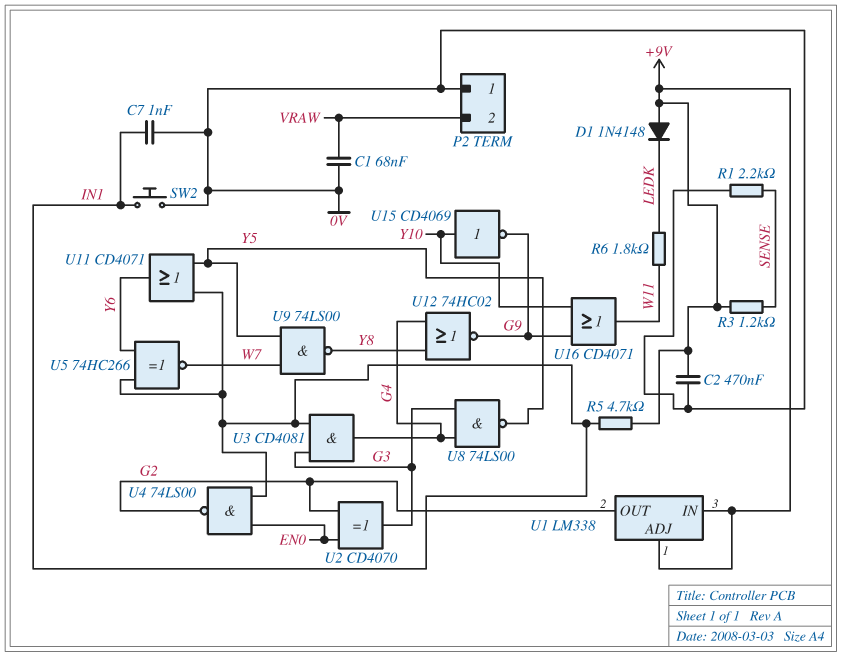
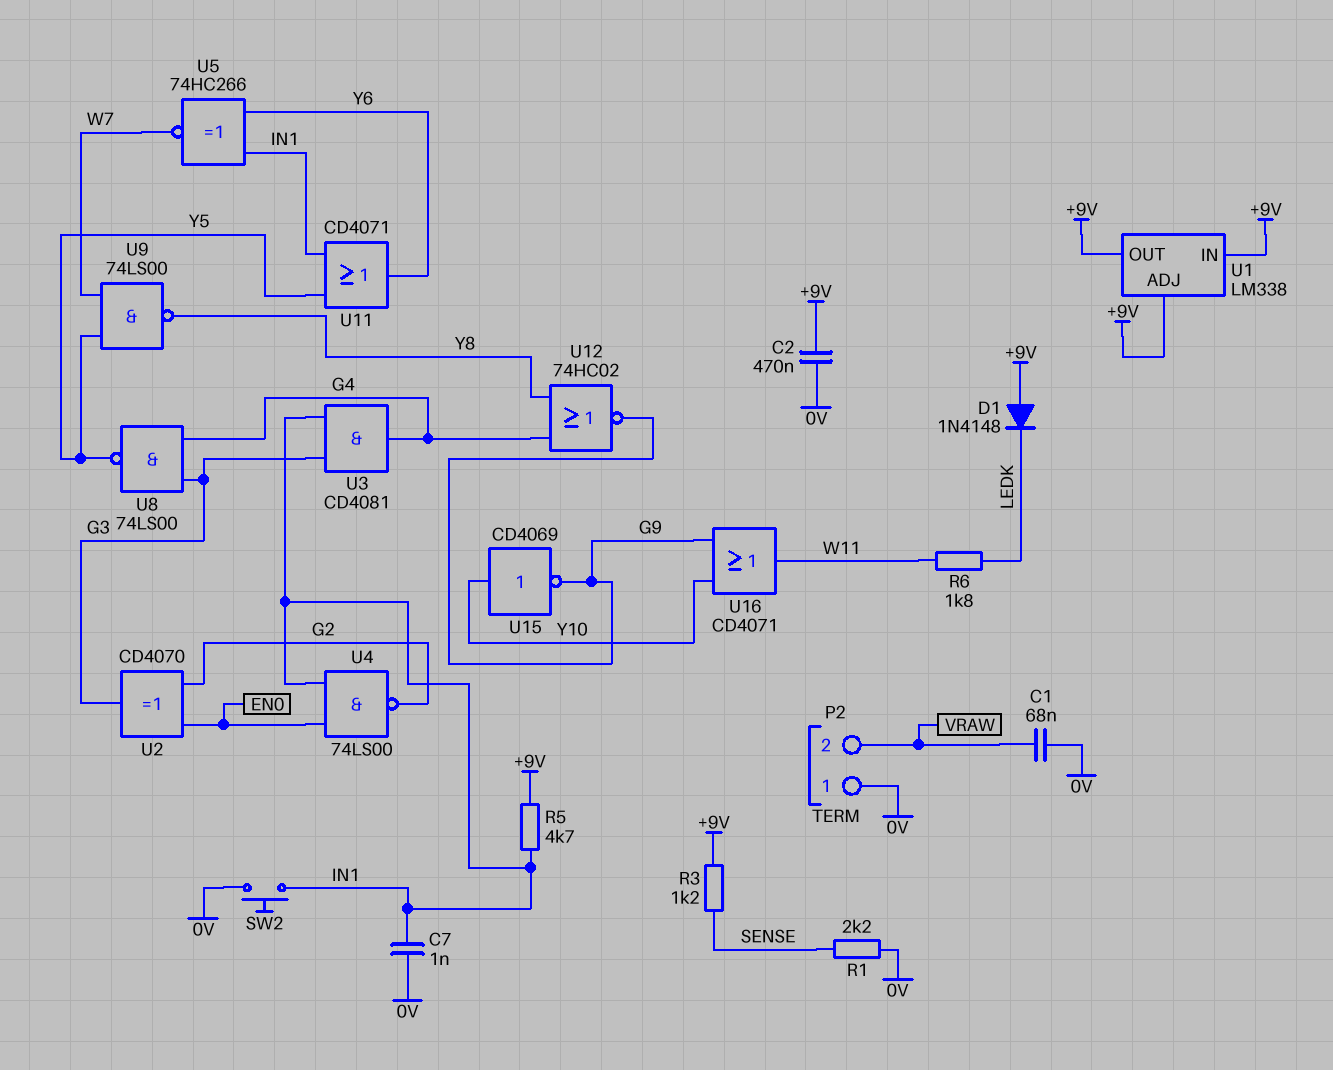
U1 pin OUT: G2 -> +9V

